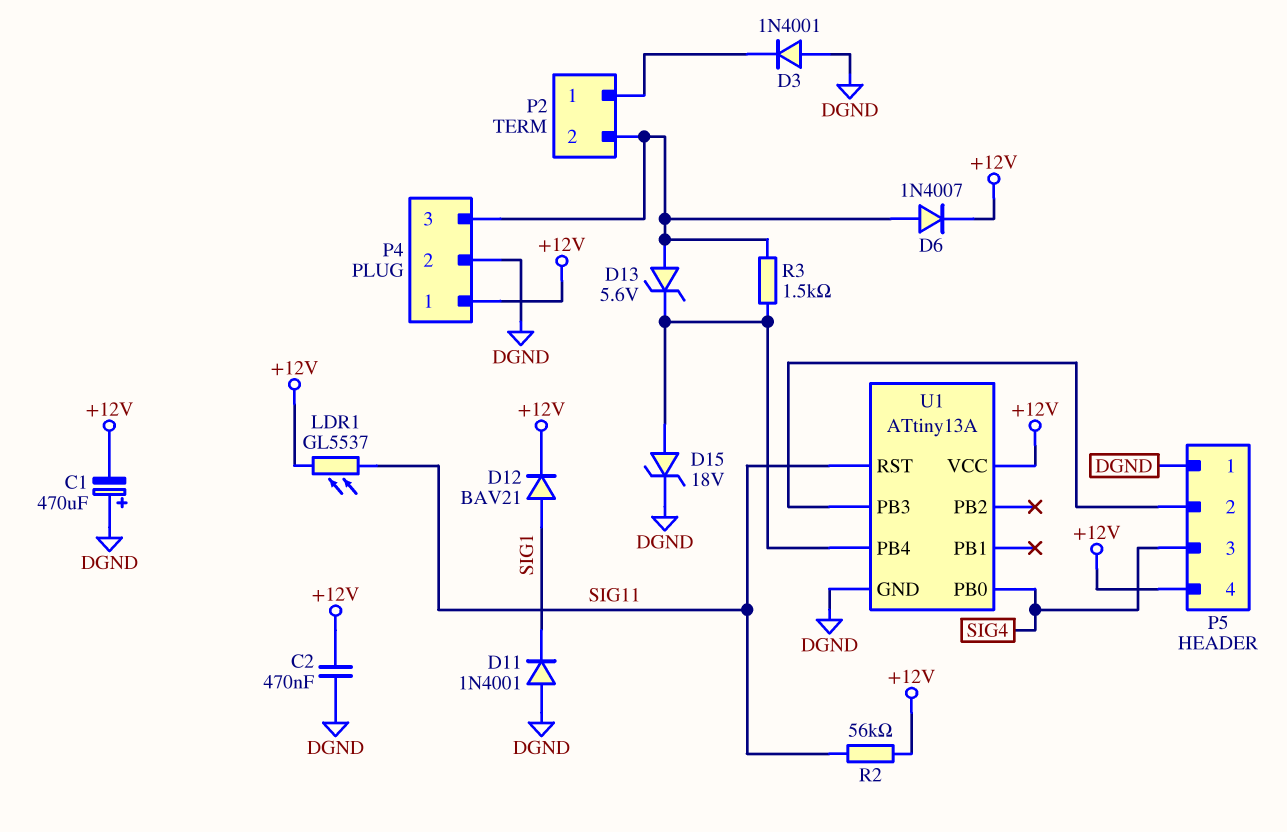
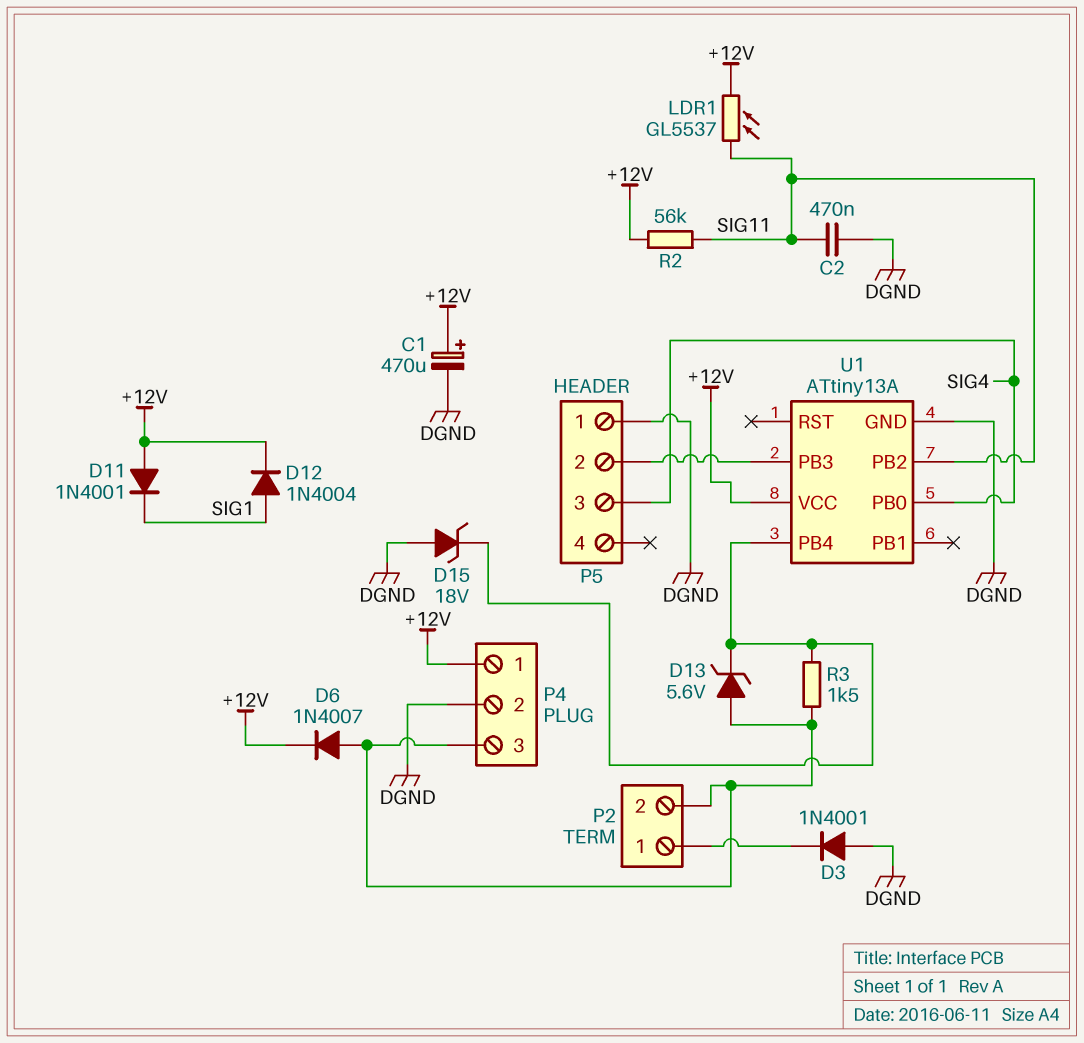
C1: 470uF (plus DGND, minus +12V) -> 470uF (plus +12V, minus DGND)
C2: 470nF (+12V, DGND) -> 470nF (DGND, SIG11)
D11: diode 1N4001 (A DGND, K SIG1) -> diode 1N4001 (A +12V, K SIG1)
D12: diode BAV21 (A SIG1, K +12V) -> diode 1N4004 (A SIG1, K +12V)
D15: zener 18V (A U1/PB4, K DGND) -> zener 18V (A DGND, K U1/PB4)
P5 pin 4: +12V -> none
U1 pin PB2: none -> SIG11
U1 pin RST: SIG11 -> none

